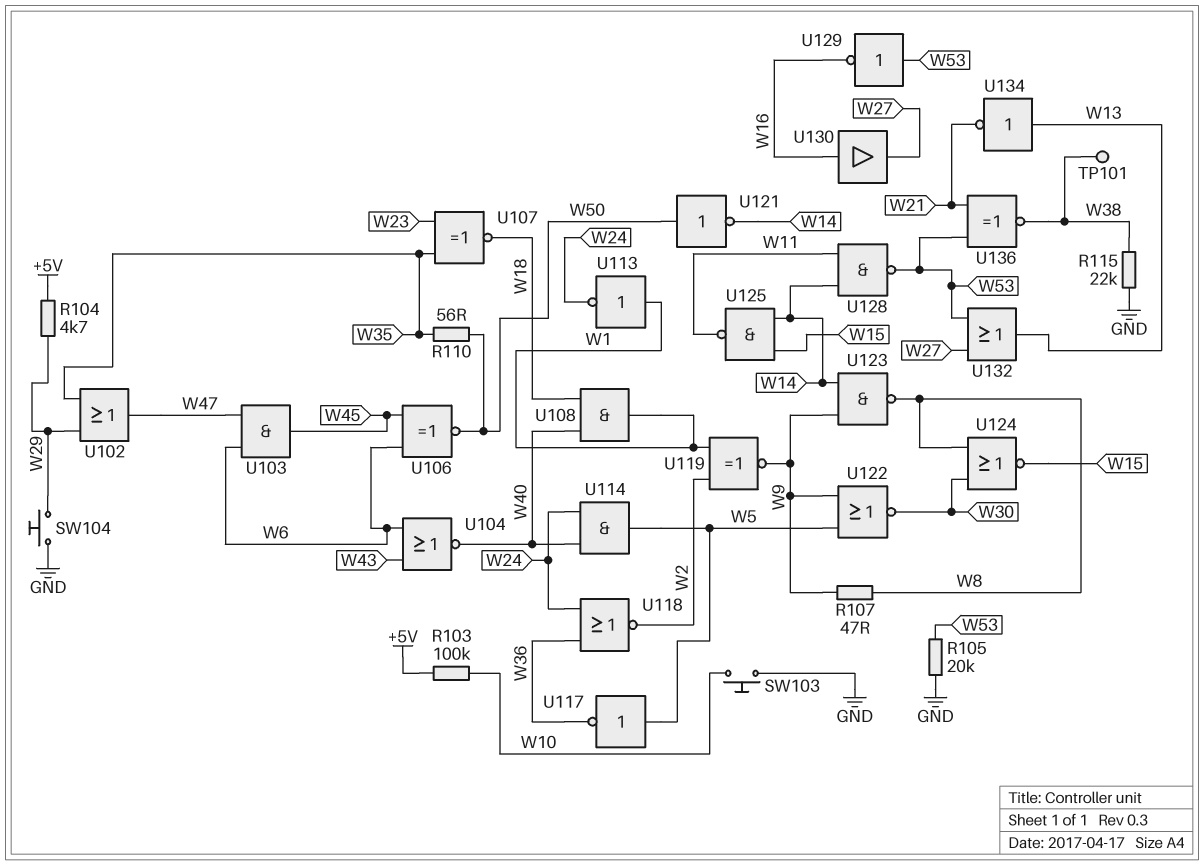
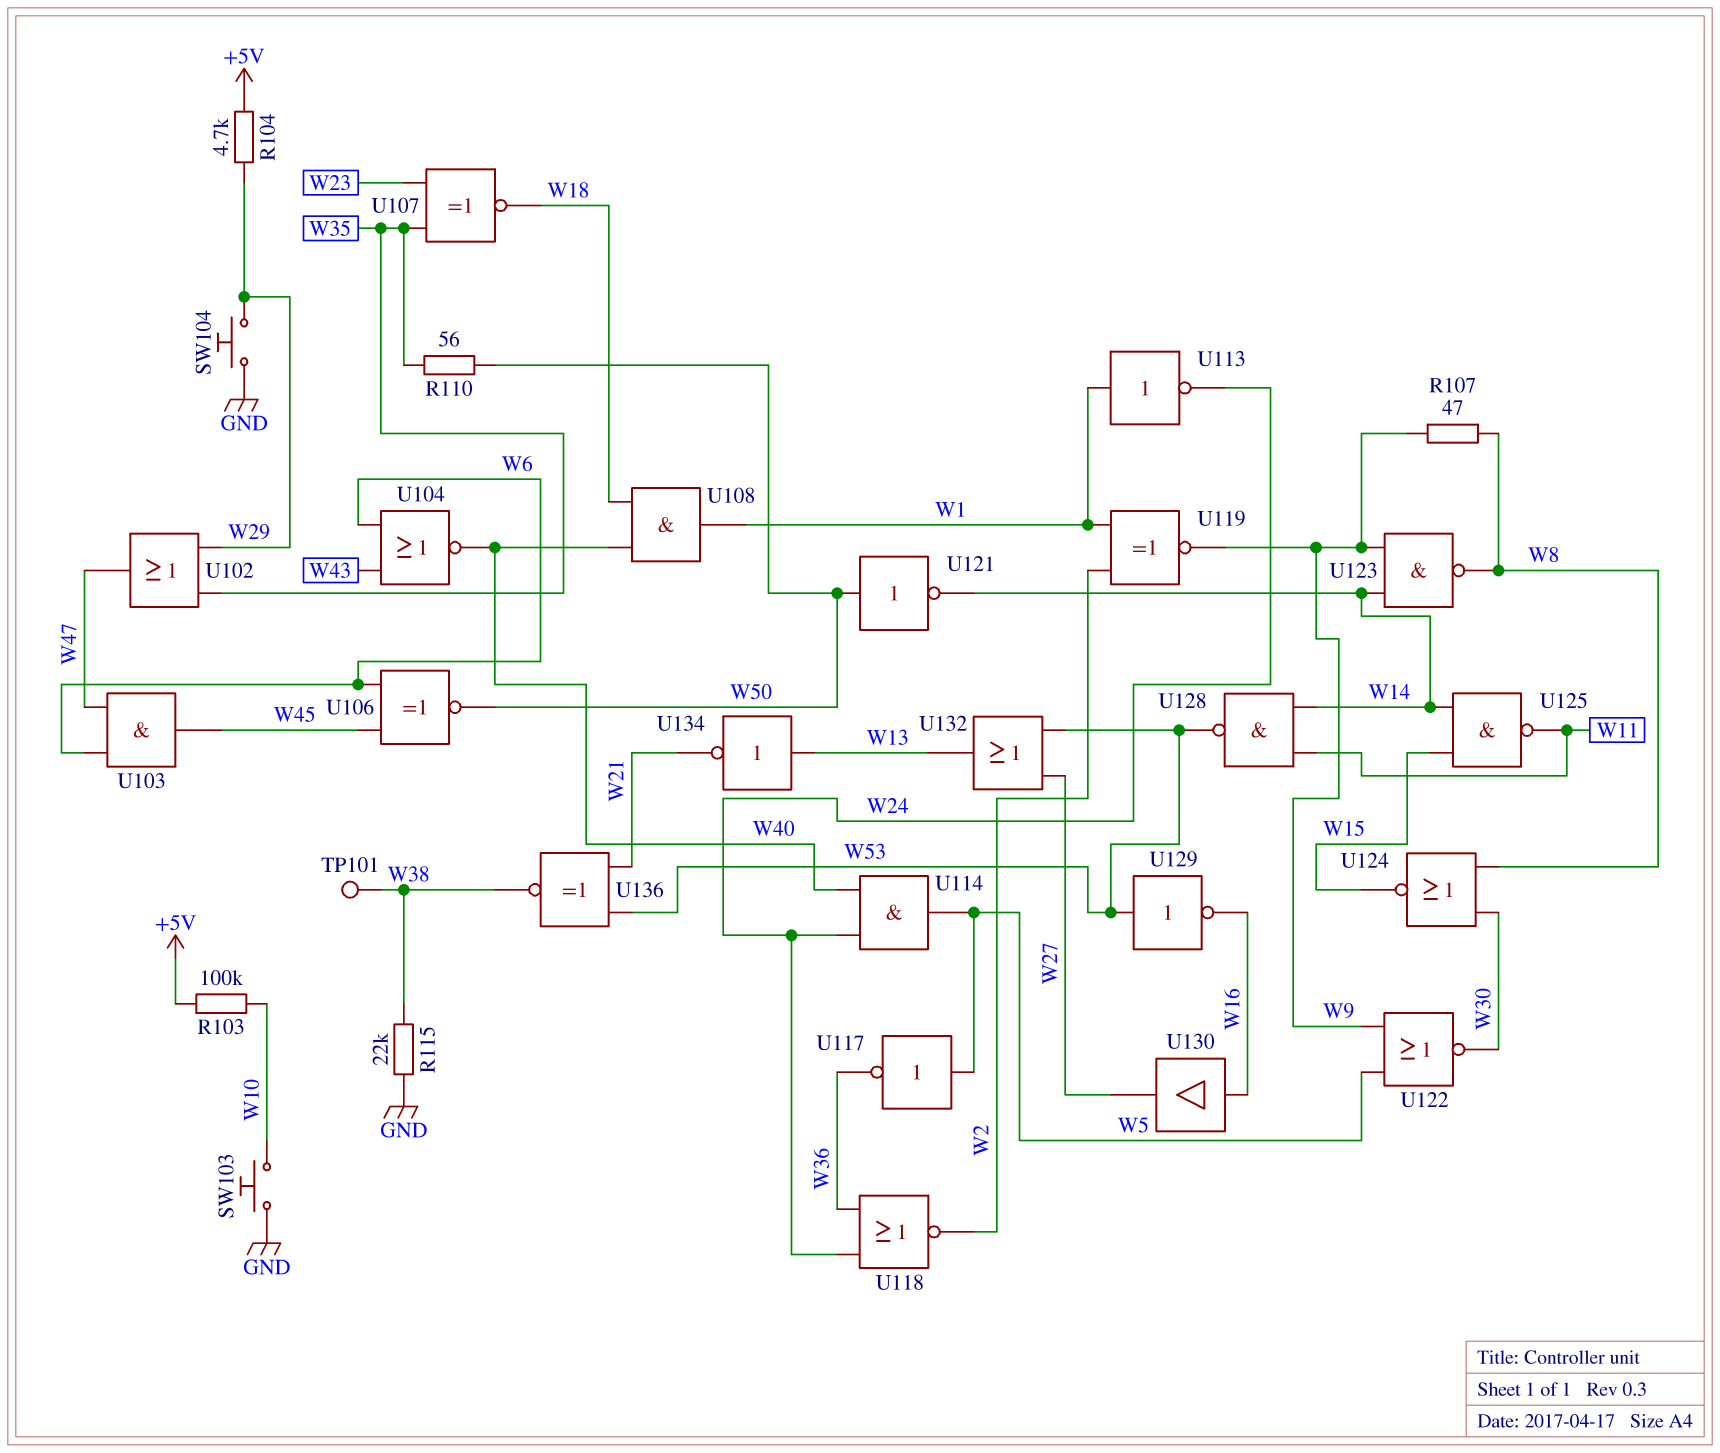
R105: 20k (GND, W53) -> none

